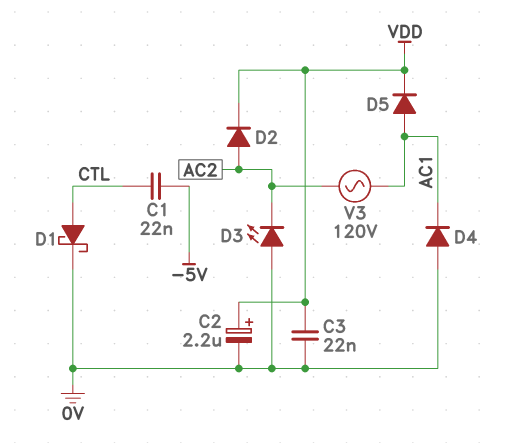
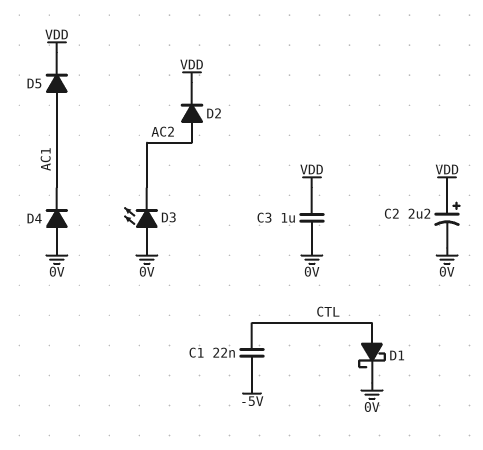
C3: 22nF (0V, VDD) -> 1uF (0V, VDD)
V3: AC 120V (AC1, AC2) -> none

